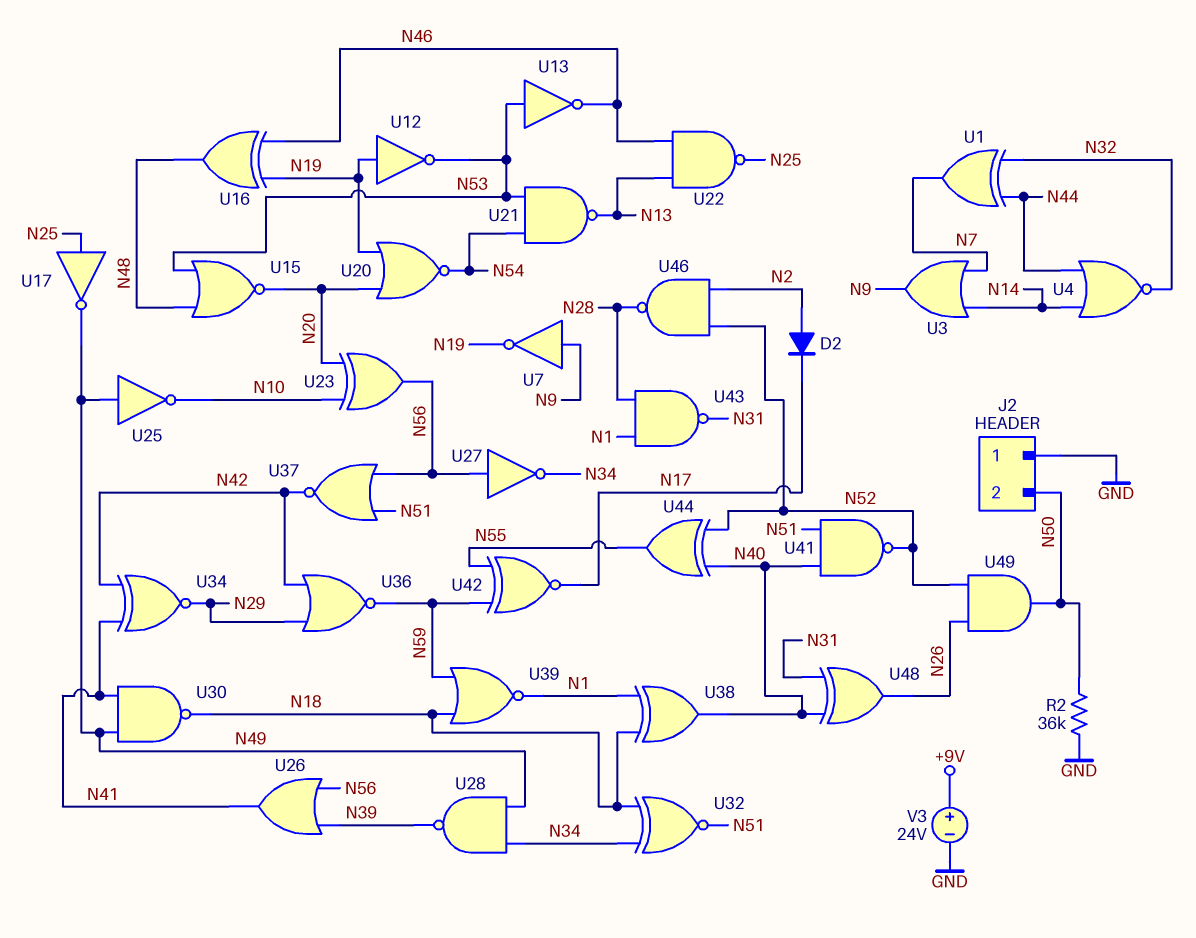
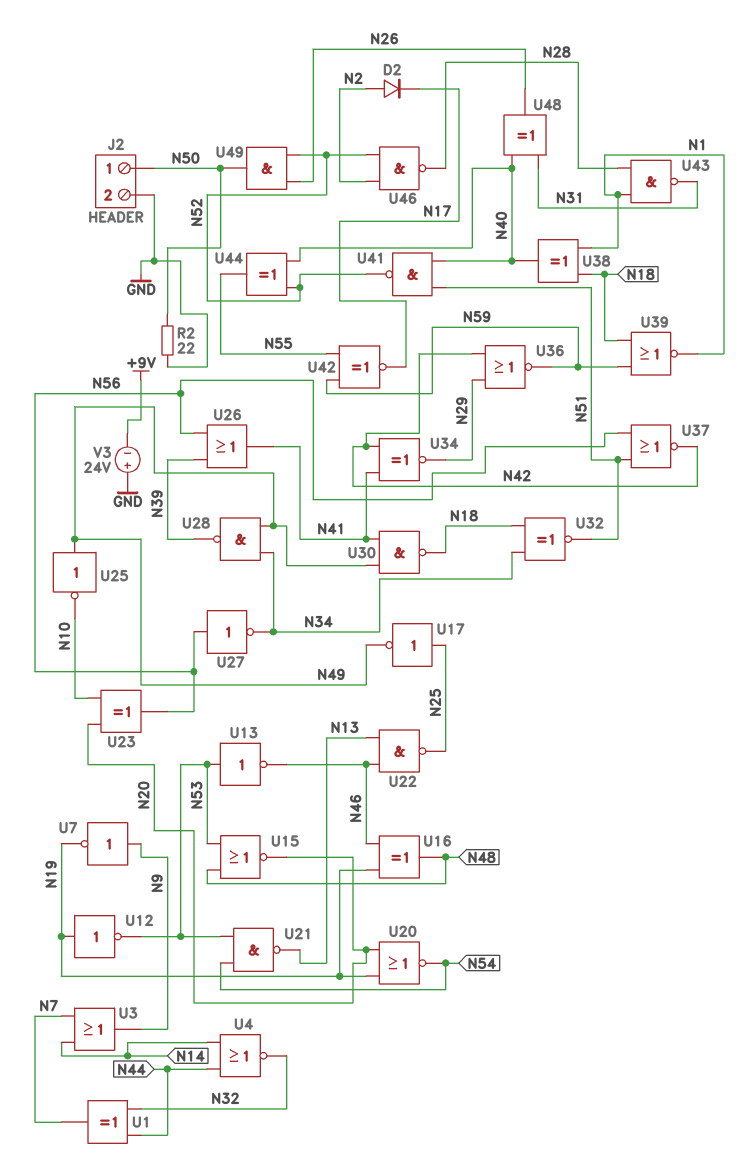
J2 pin 1: GND -> N50
J2 pin 2: N50 -> GND
R2: 36k (GND, N50) -> 22 (GND, N50)
V3: 24V (plus +9V, minus GND) -> 24V (plus GND, minus +9V)

